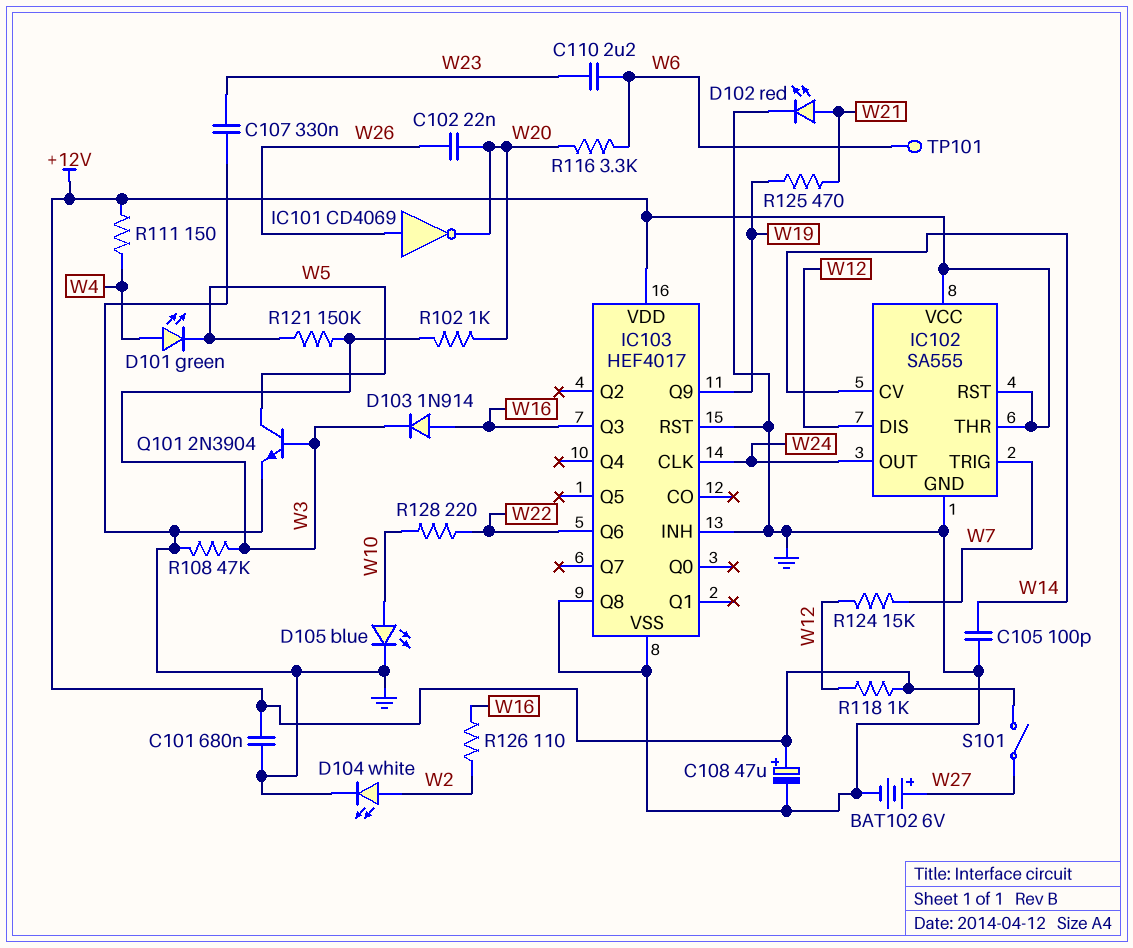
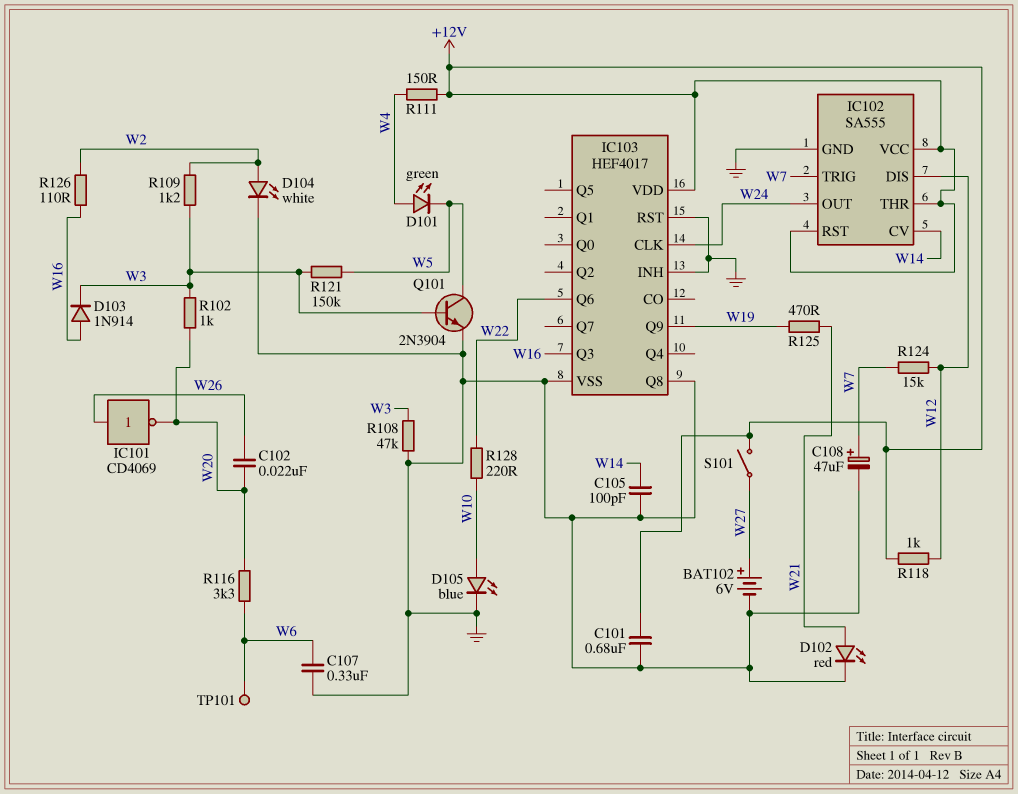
C107: 330nF (GND, W23) -> 330nF (GND, W6)
C108: 47uF (plus +12V, minus GND) -> 47uF (plus W7, minus GND)
C110: 2.2uF (W6, W23) -> none
R109: none -> 1.2k (W2, W3)

